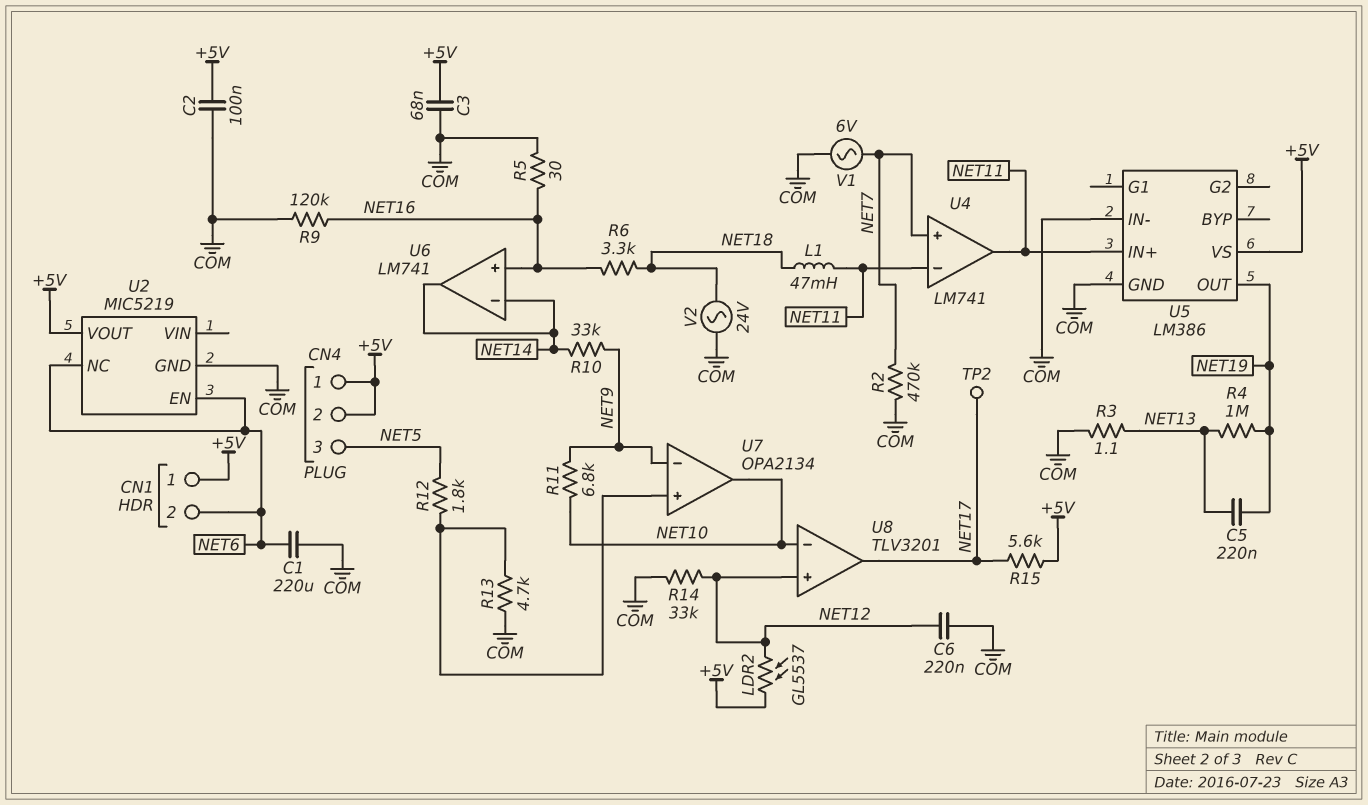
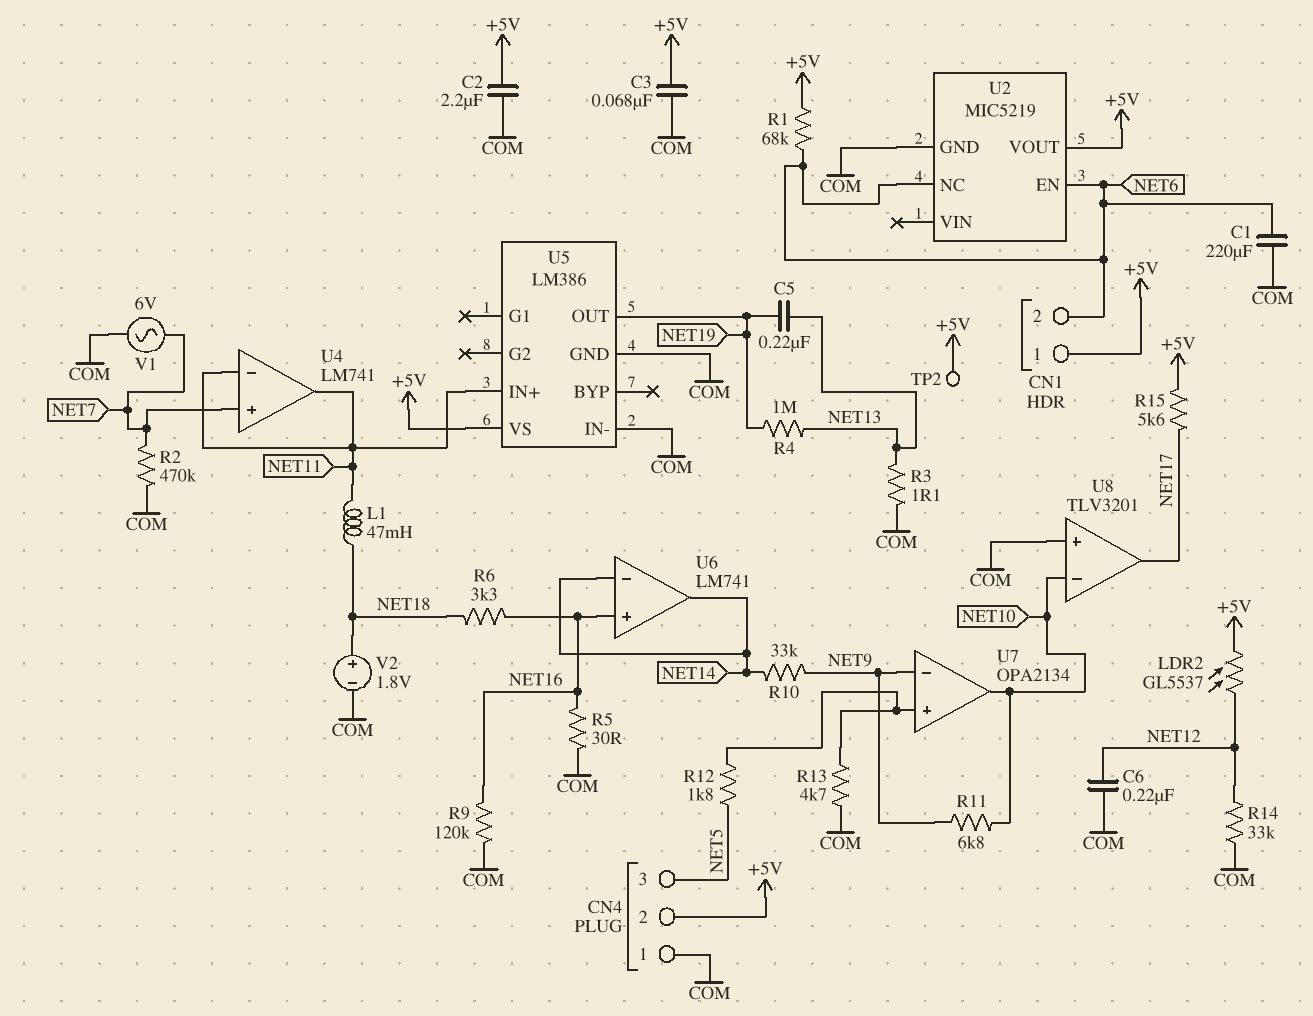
C2: 100nF (+5V, COM) -> 2.2uF (+5V, COM)
CN4 pin 1: +5V -> COM
R1: none -> 68k (+5V, NET6)
TP2: test point (NET17) -> test point (+5V)
U8 pin in+: NET12 -> COM
V2: AC 24V (COM, NET18) -> 1.8V (plus NET18, minus COM)

